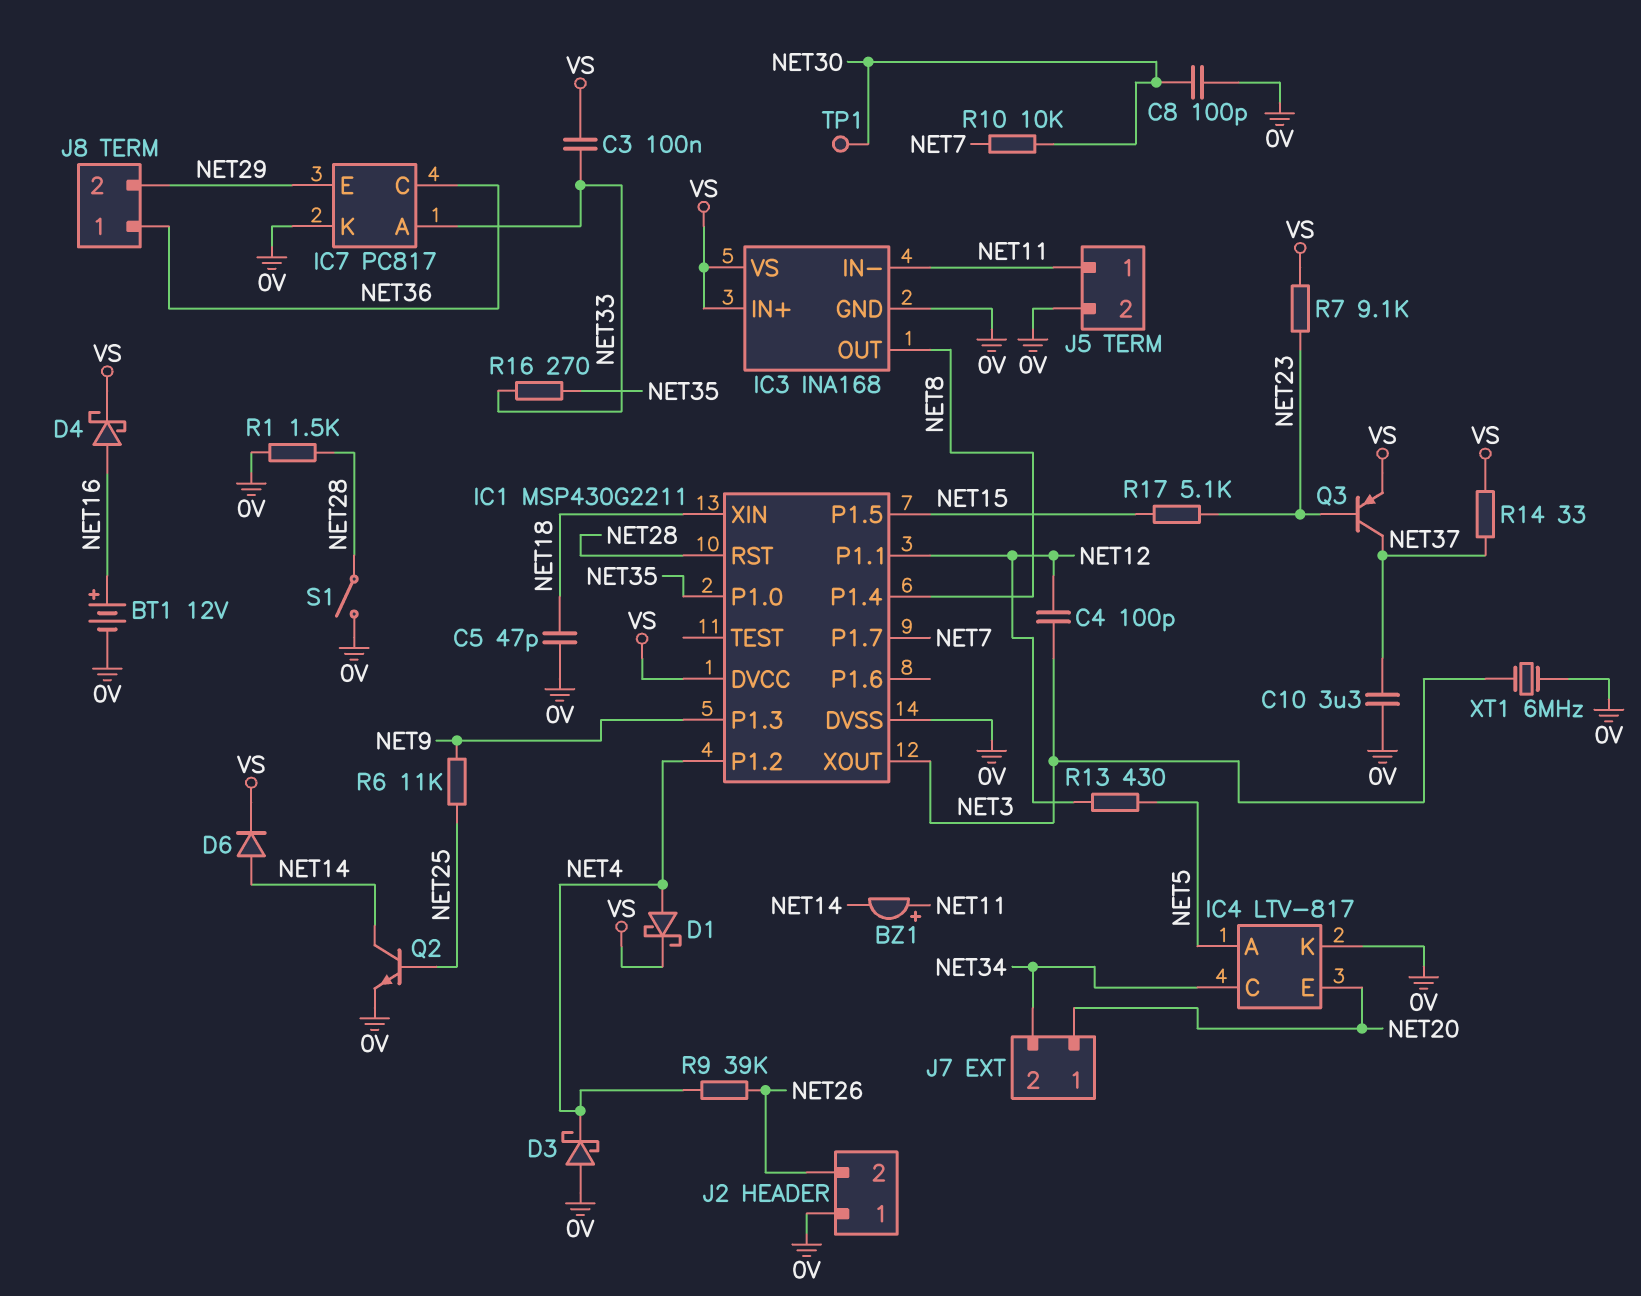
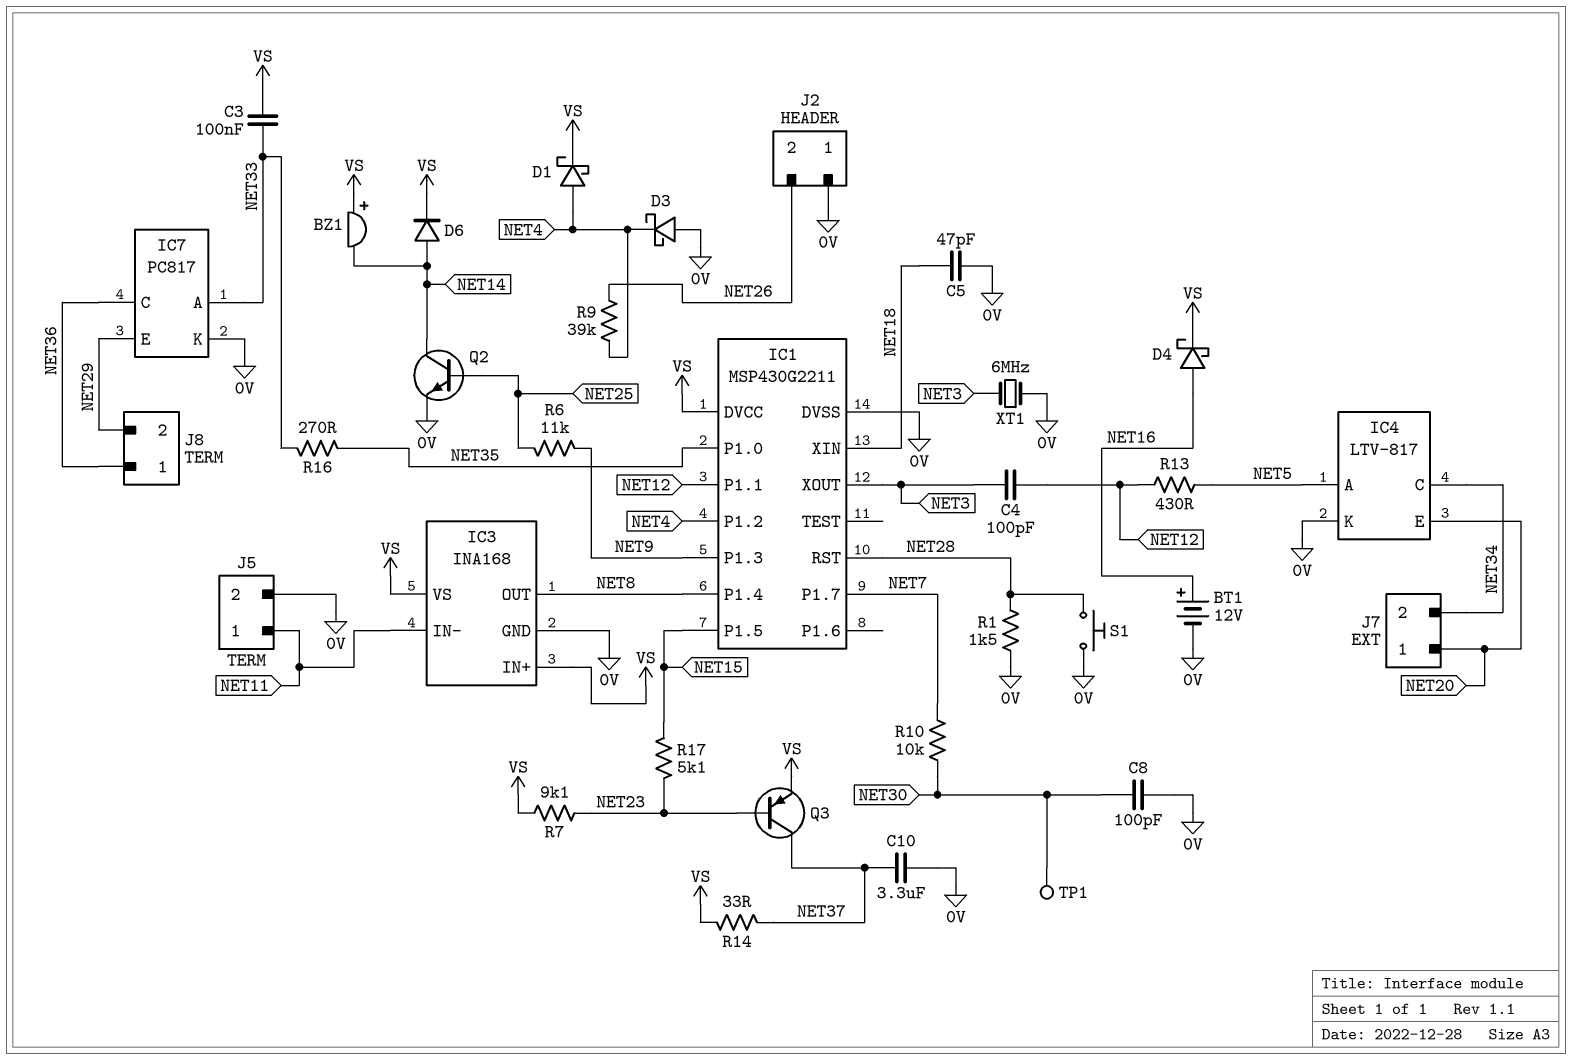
BZ1: buzzer (plus NET11, minus NET14) -> buzzer (plus VS, minus NET14)
S1: switch (0V, NET28) -> button (0V, NET28)

